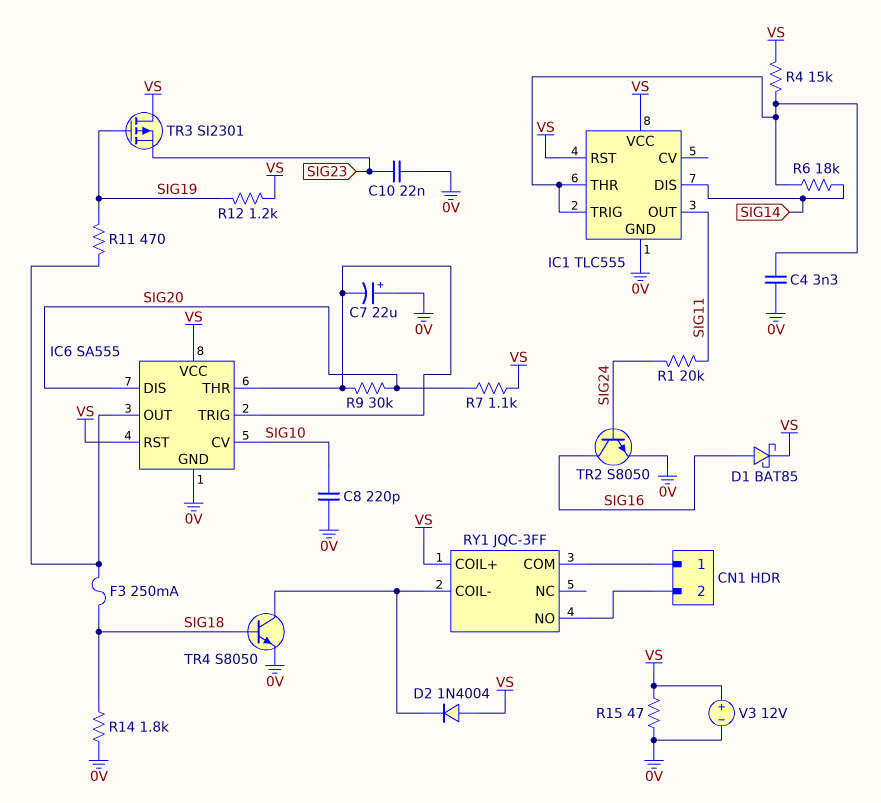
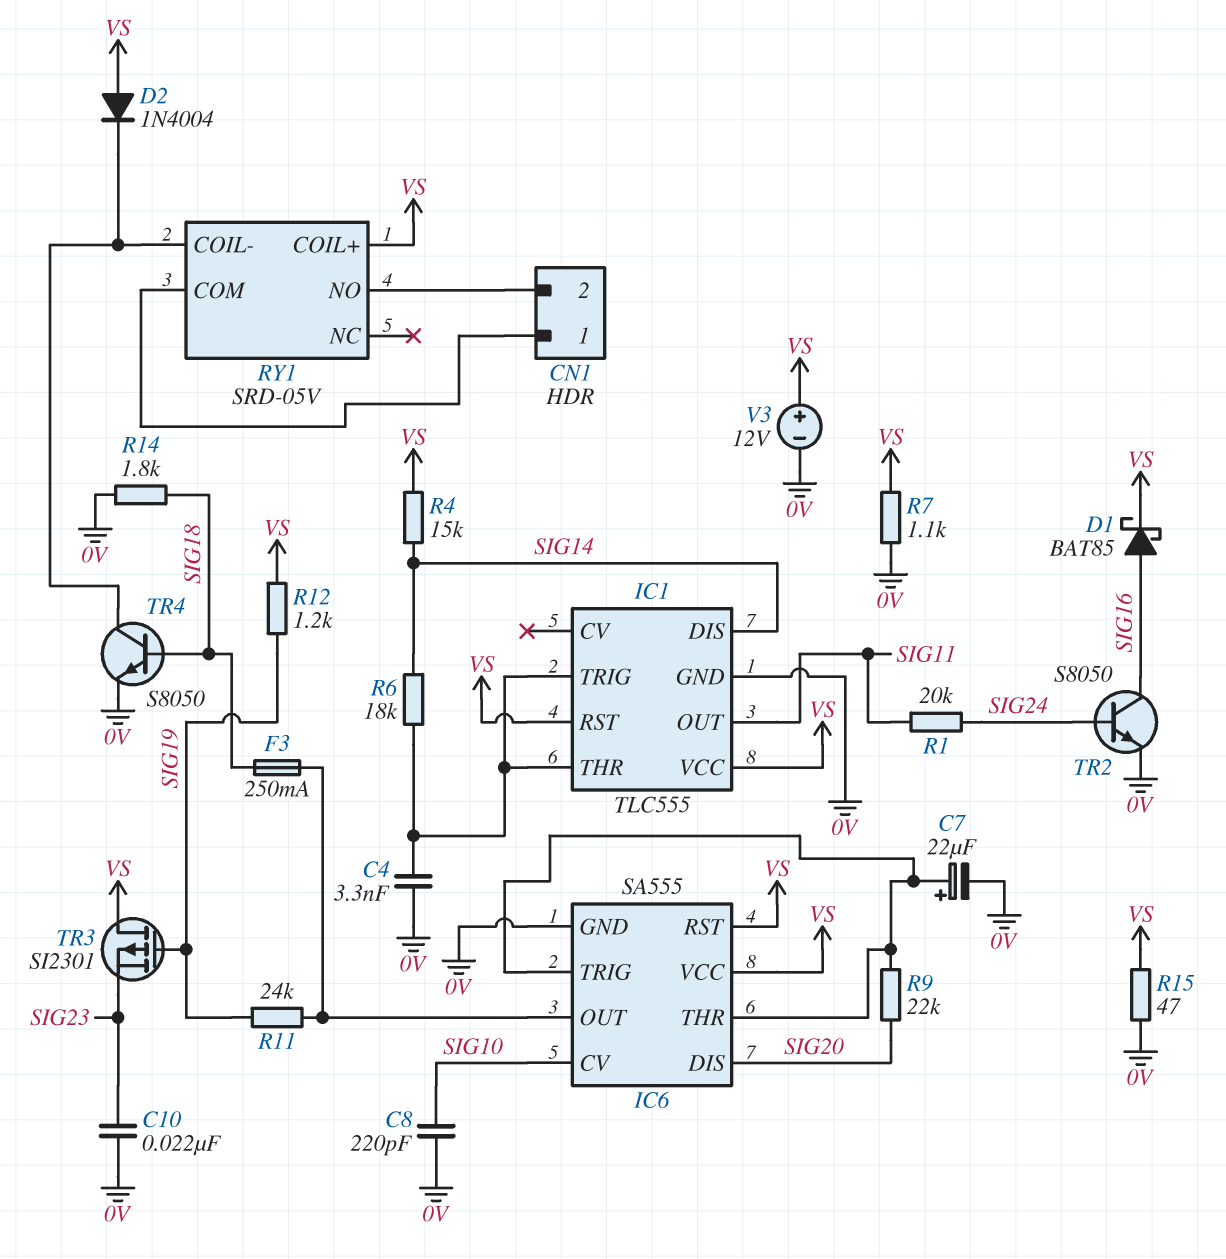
C7: 22uF (plus 0V, minus IC6/THR) -> 22uF (plus IC6/THR, minus 0V)
R4: 15k (IC1/THR, VS) -> 15k (SIG14, VS)
R7: 1.1k (SIG20, VS) -> 1.1k (0V, VS)
R9: 30k (IC6/THR, SIG20) -> 22k (IC6/THR, SIG20)
R11: 470 (IC6/OUT, SIG19) -> 24k (IC6/OUT, SIG19)
RY1: JQC-3FF -> SRD-05V

